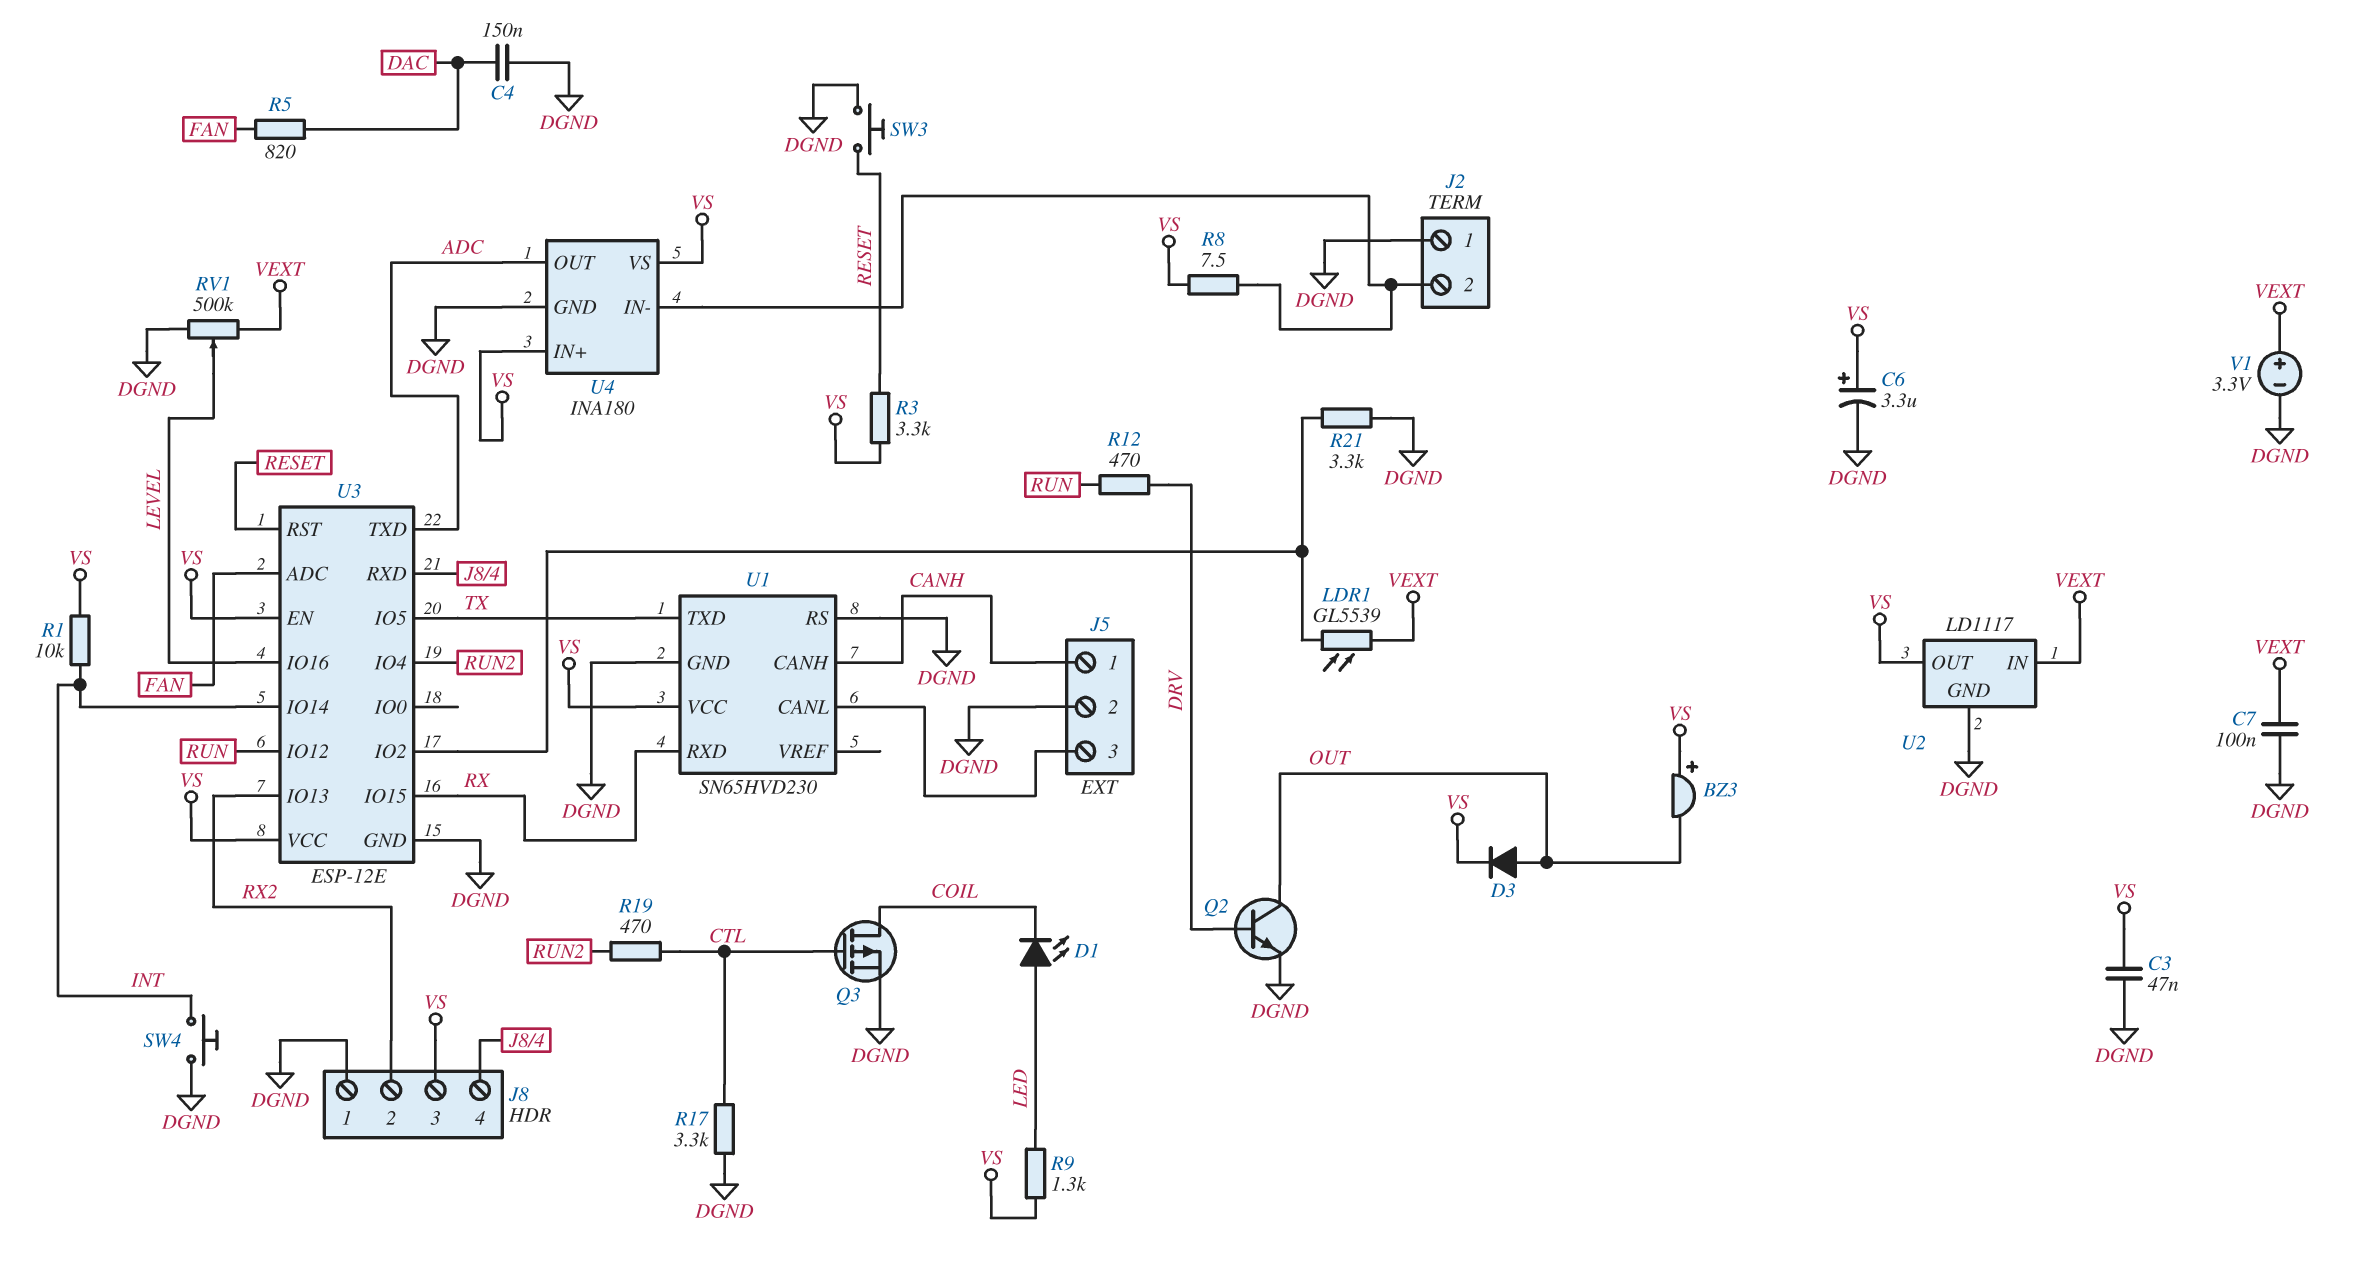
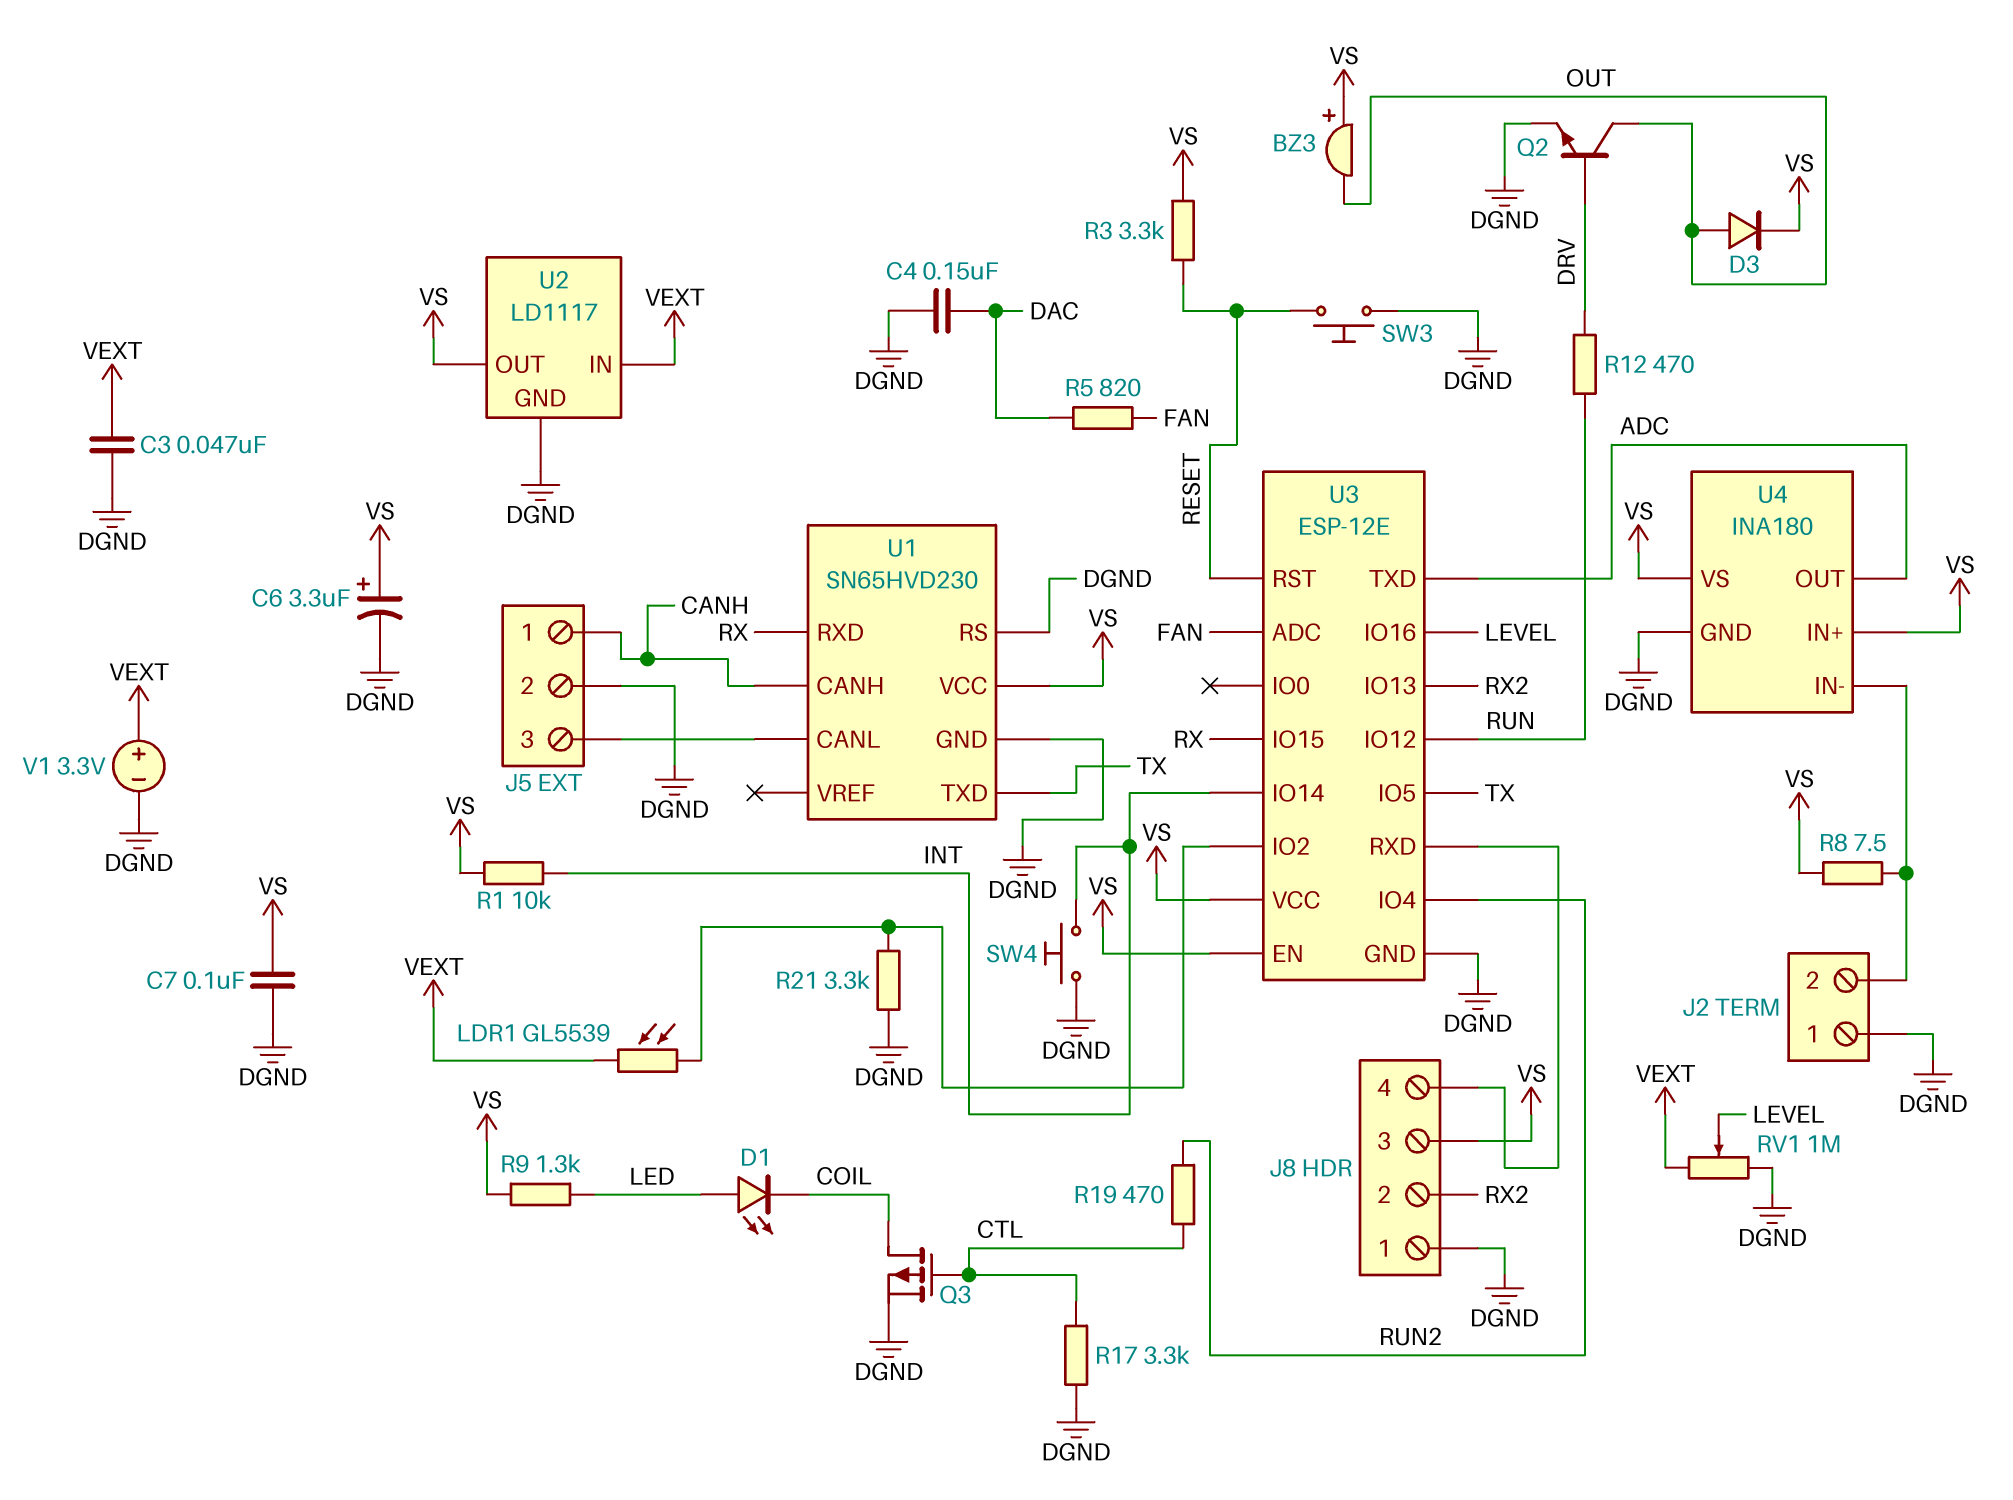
C3: 47nF (DGND, VS) -> 47nF (DGND, VEXT)
C7: 100nF (DGND, VEXT) -> 100nF (DGND, VS)
RV1: 500k (DGND, VEXT, wiper LEVEL) -> 1M (DGND, VEXT, wiper LEVEL)

